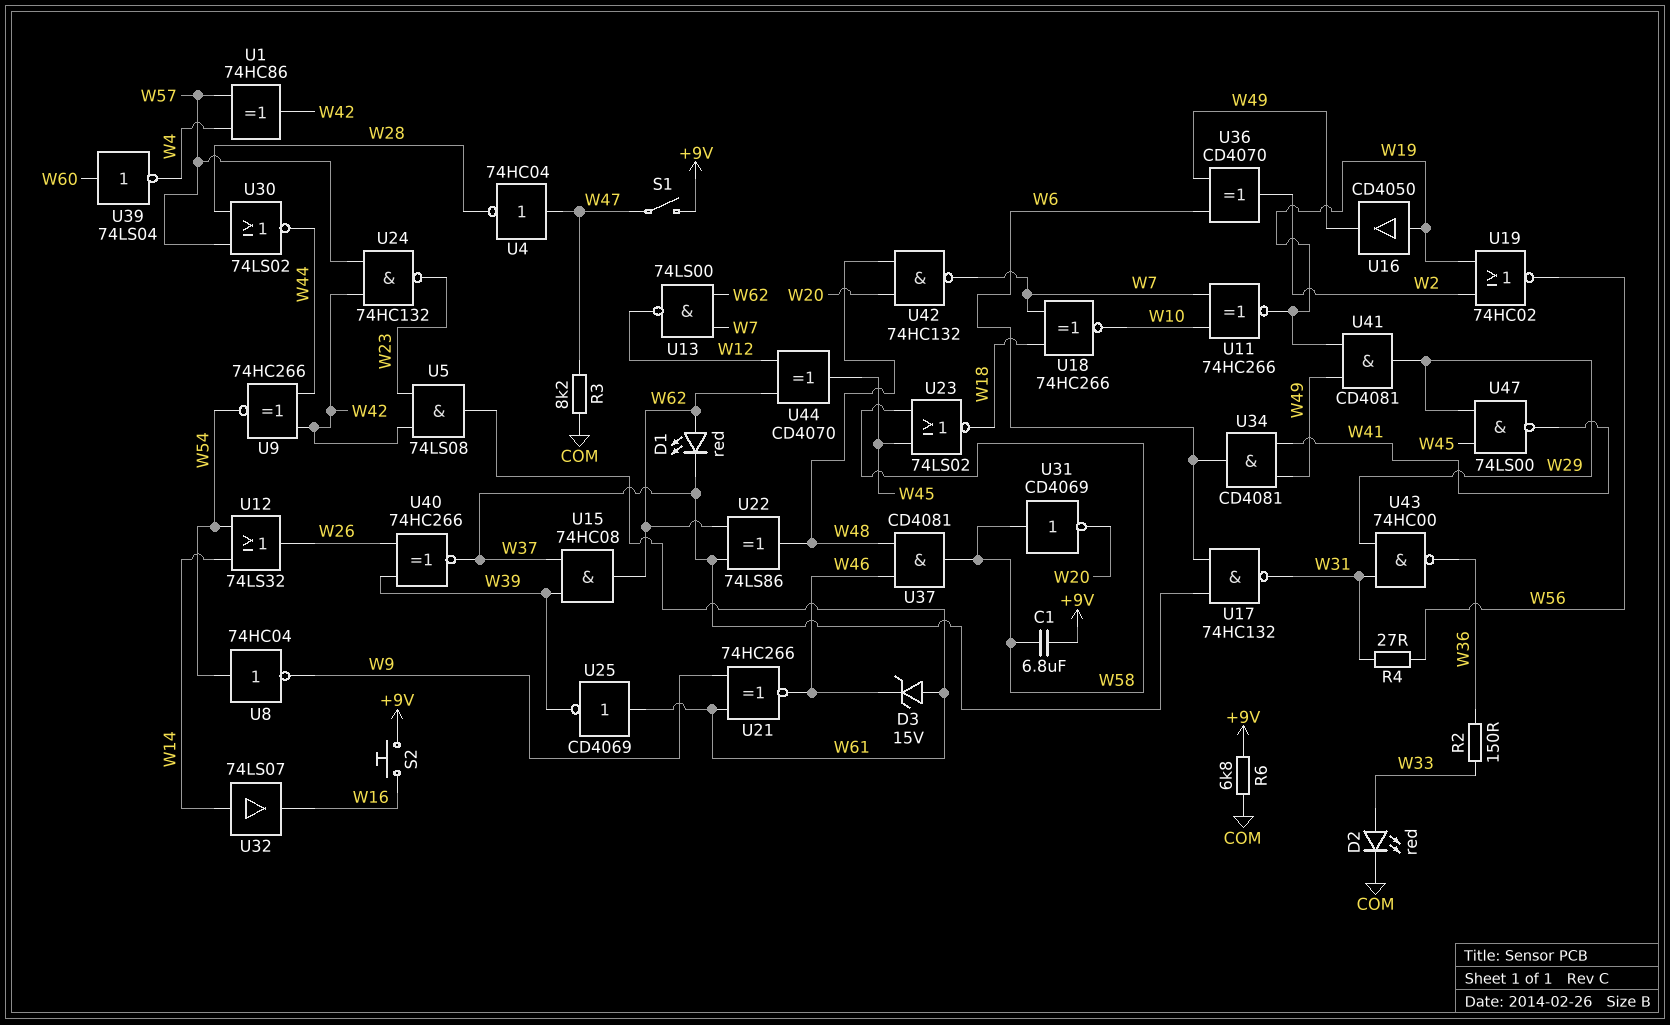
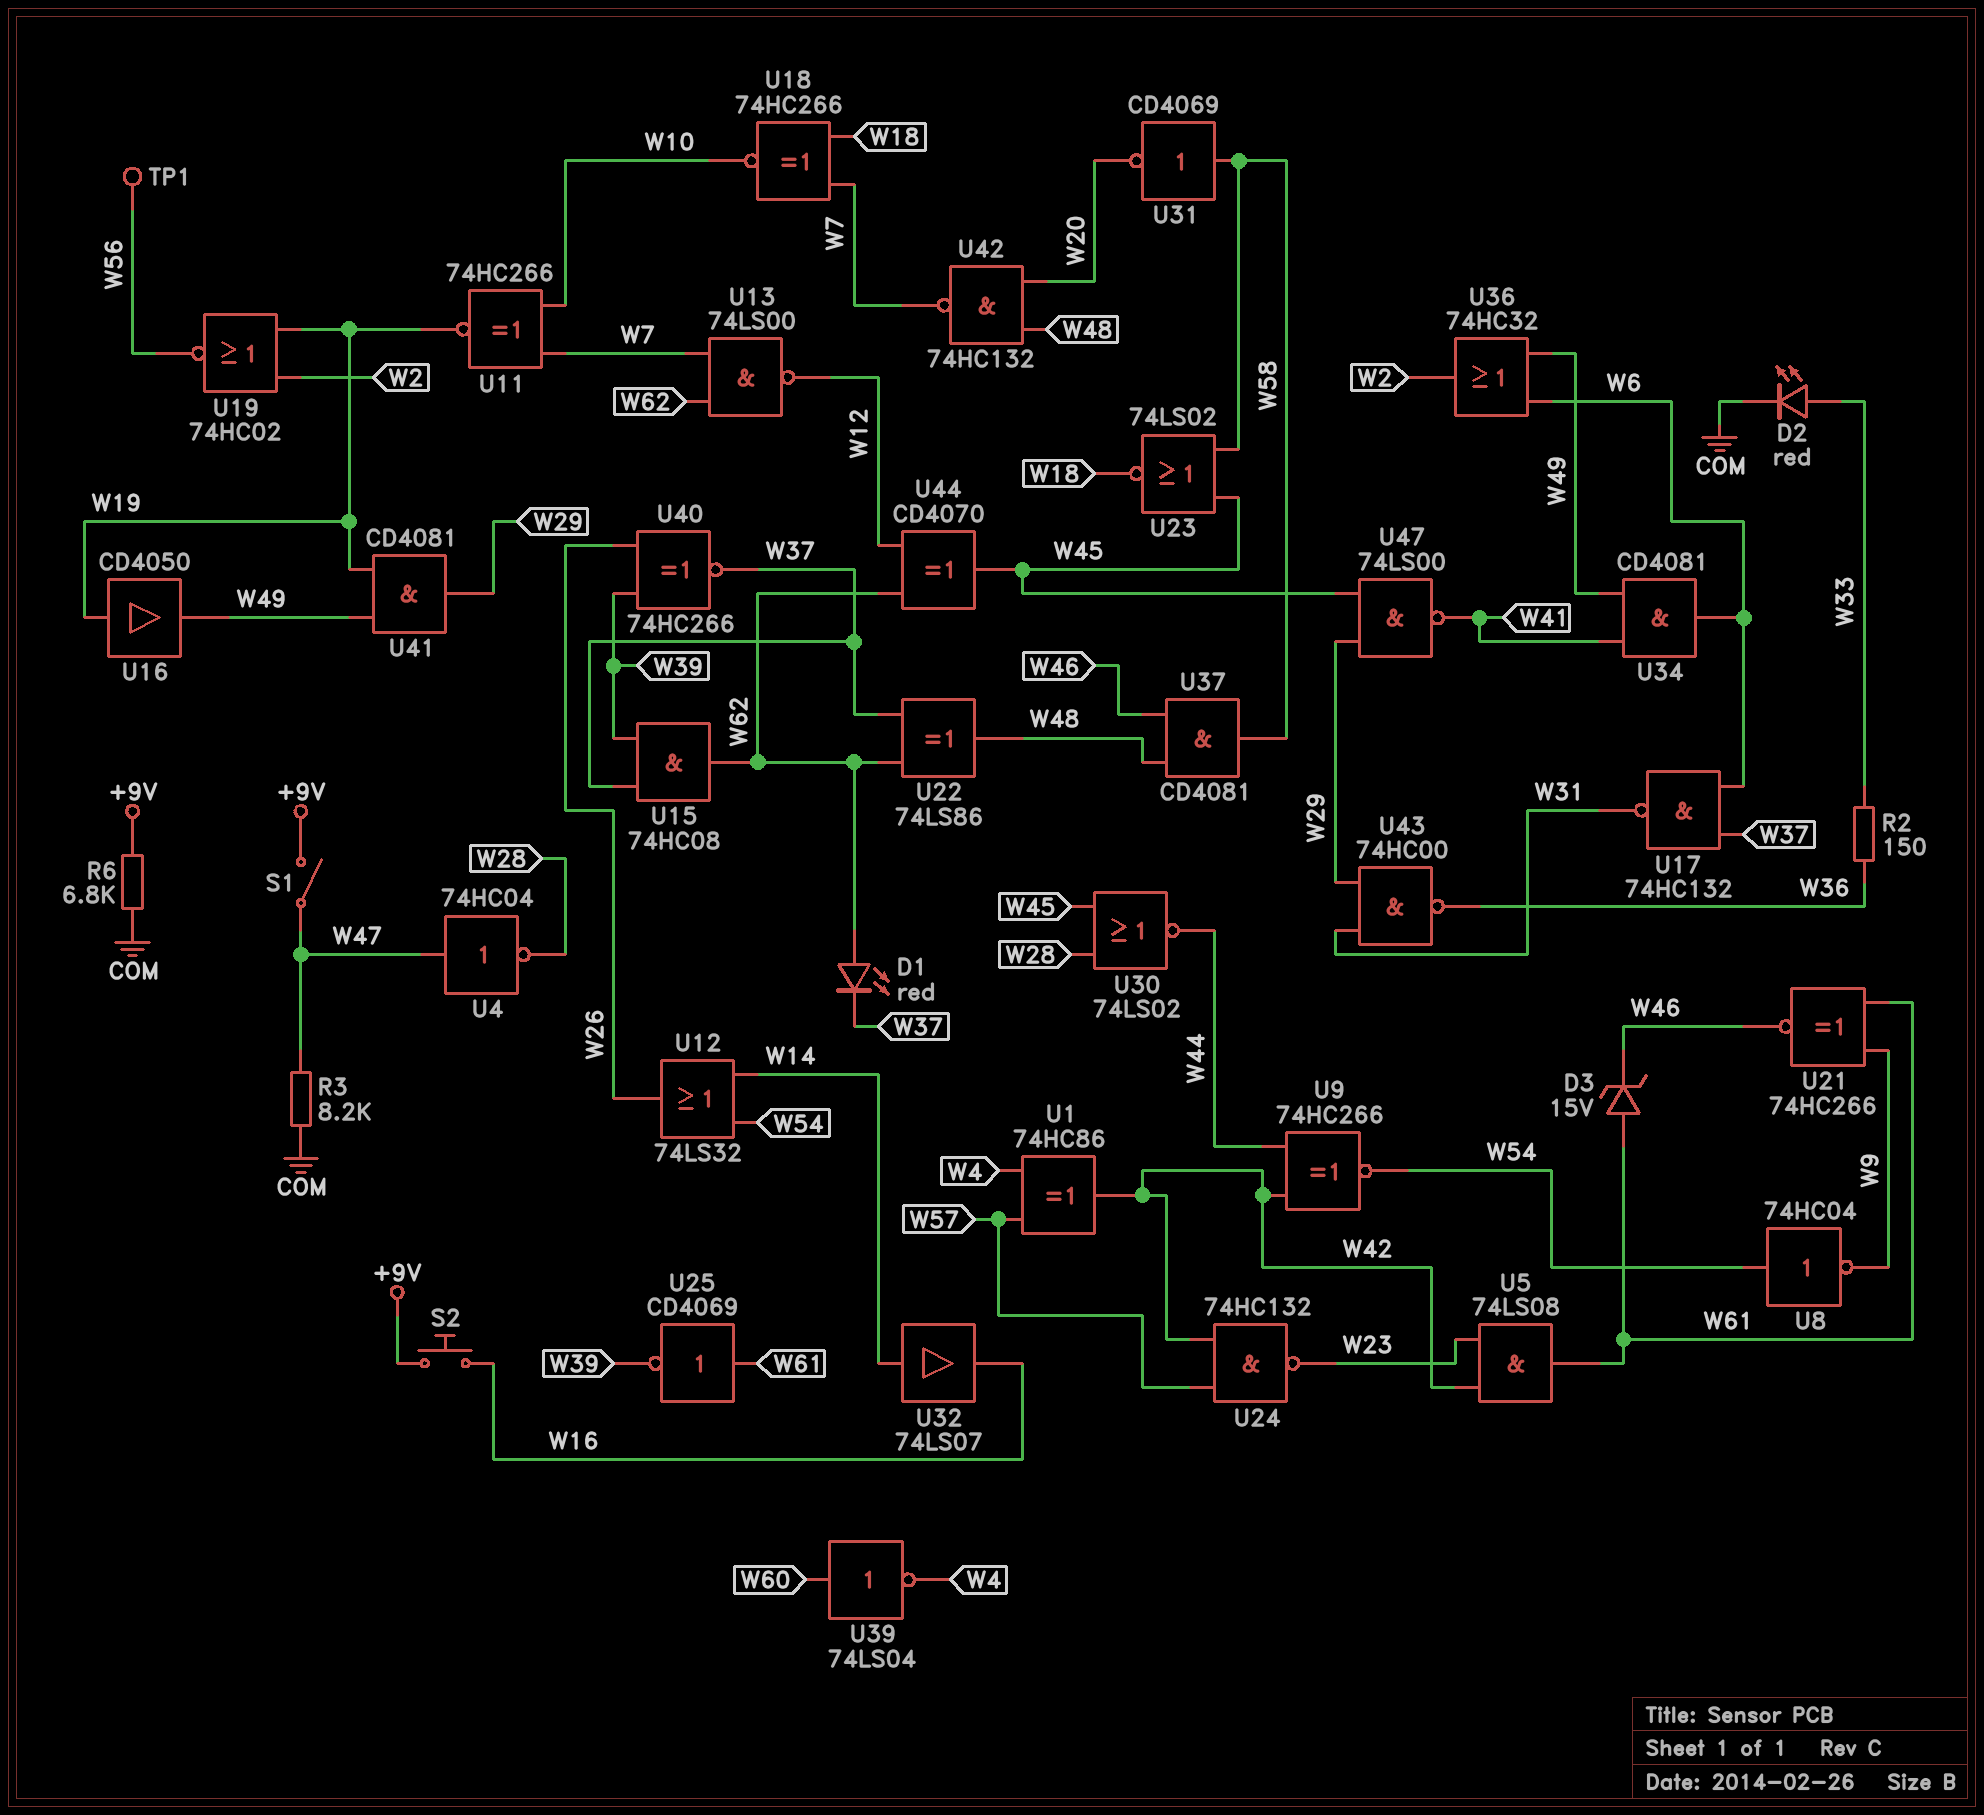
C1: 6.8uF (+9V, W58) -> none
R4: 27 (W31, W56) -> none
TP1: none -> test point (W56)
U30: NOR 74LS02 (in W28, in W57, out W44) -> NOR 74LS02 (in W28, in W45, out W44)
U36: XOR CD4070 (in W6, in W49, out W2) -> OR 74HC32 (in W6, in W49, out W2)

